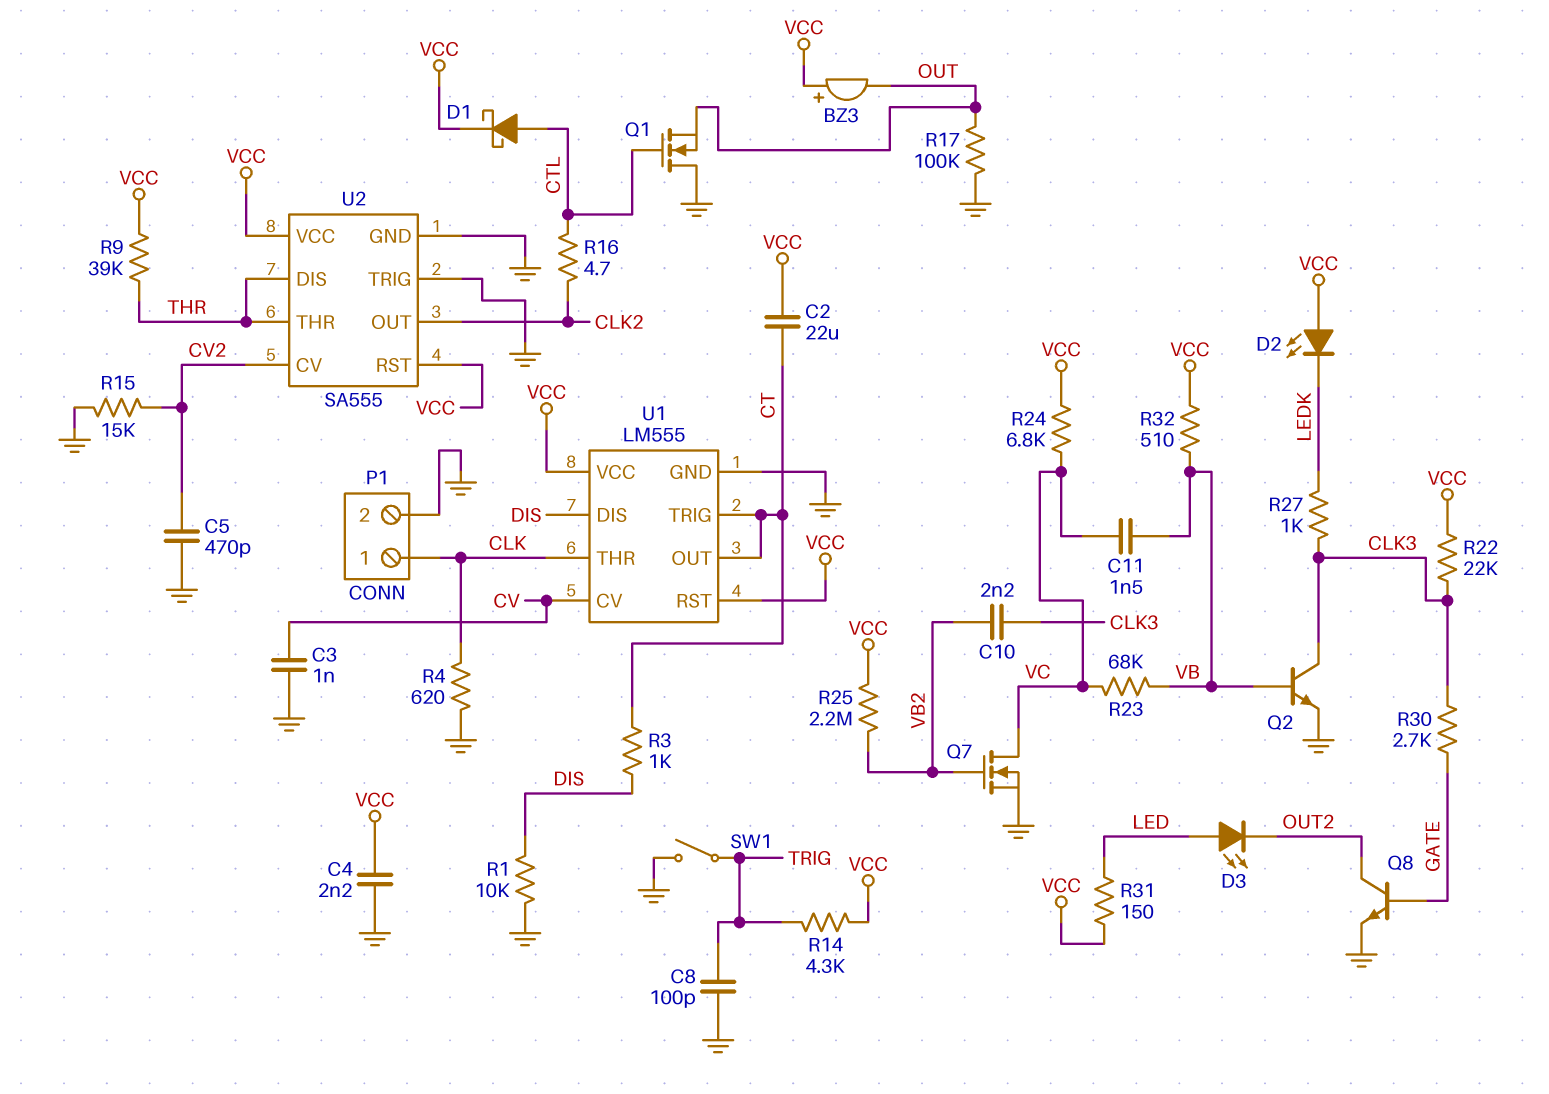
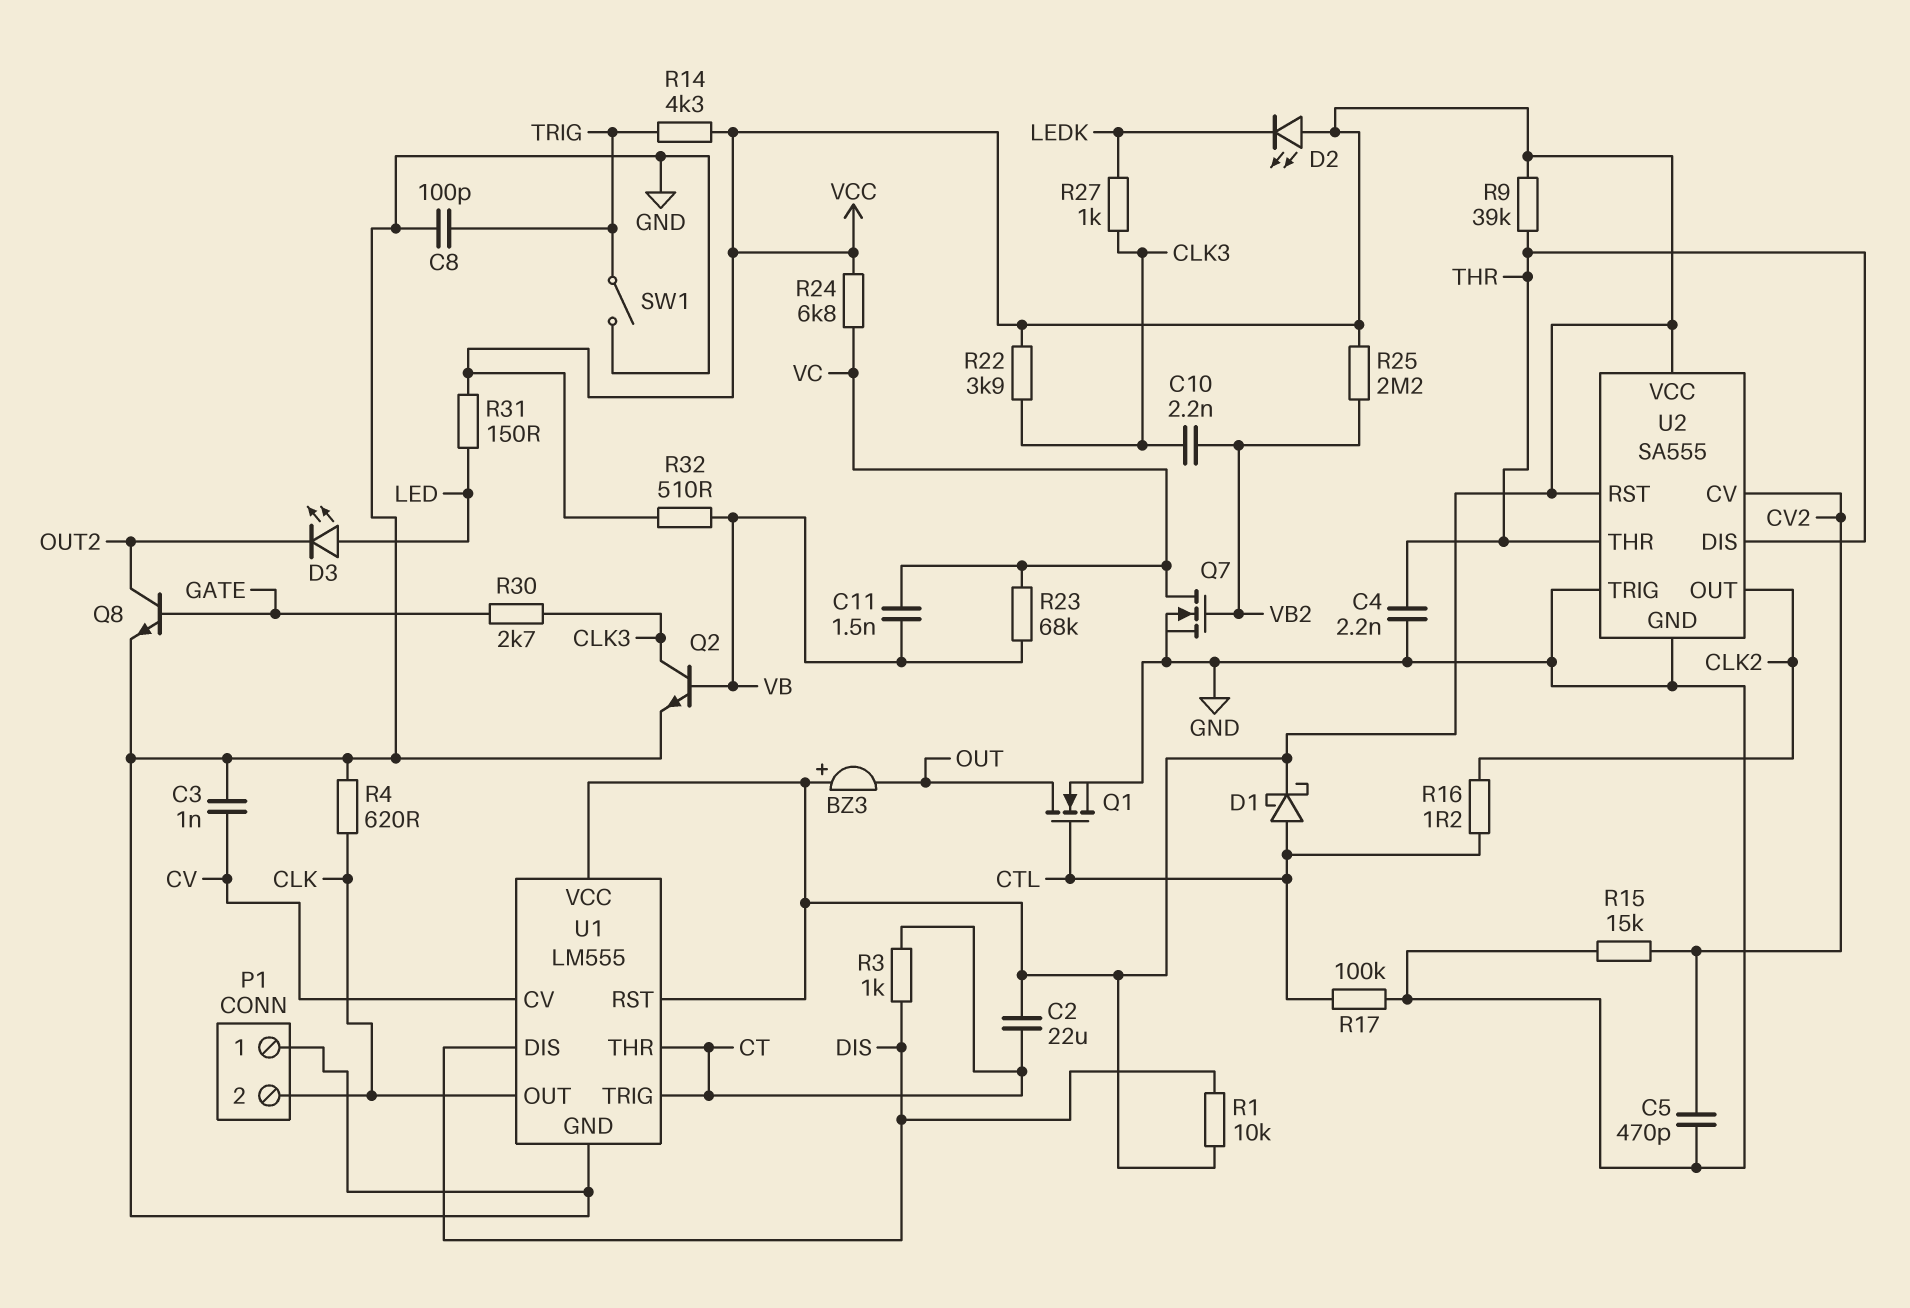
C4: 2.2nF (GND, VCC) -> 2.2nF (GND, THR)
P1 pin 1: CLK -> GND
P1 pin 2: GND -> CLK
Q1: NMOS (G CTL, D GND, S OUT) -> NMOS (G CTL, D OUT, S GND)
R1: 10k (DIS, GND) -> 10k (DIS, VCC)
R16: 4.7 (CLK2, CTL) -> 1.2 (CLK2, CTL)
R17: 100k (GND, OUT) -> 100k (CTL, GND)
R22: 22k (CLK3, VCC) -> 3.9k (CLK3, VCC)
U1 pin OUT: CT -> CLK
U1 pin THR: CLK -> CT

